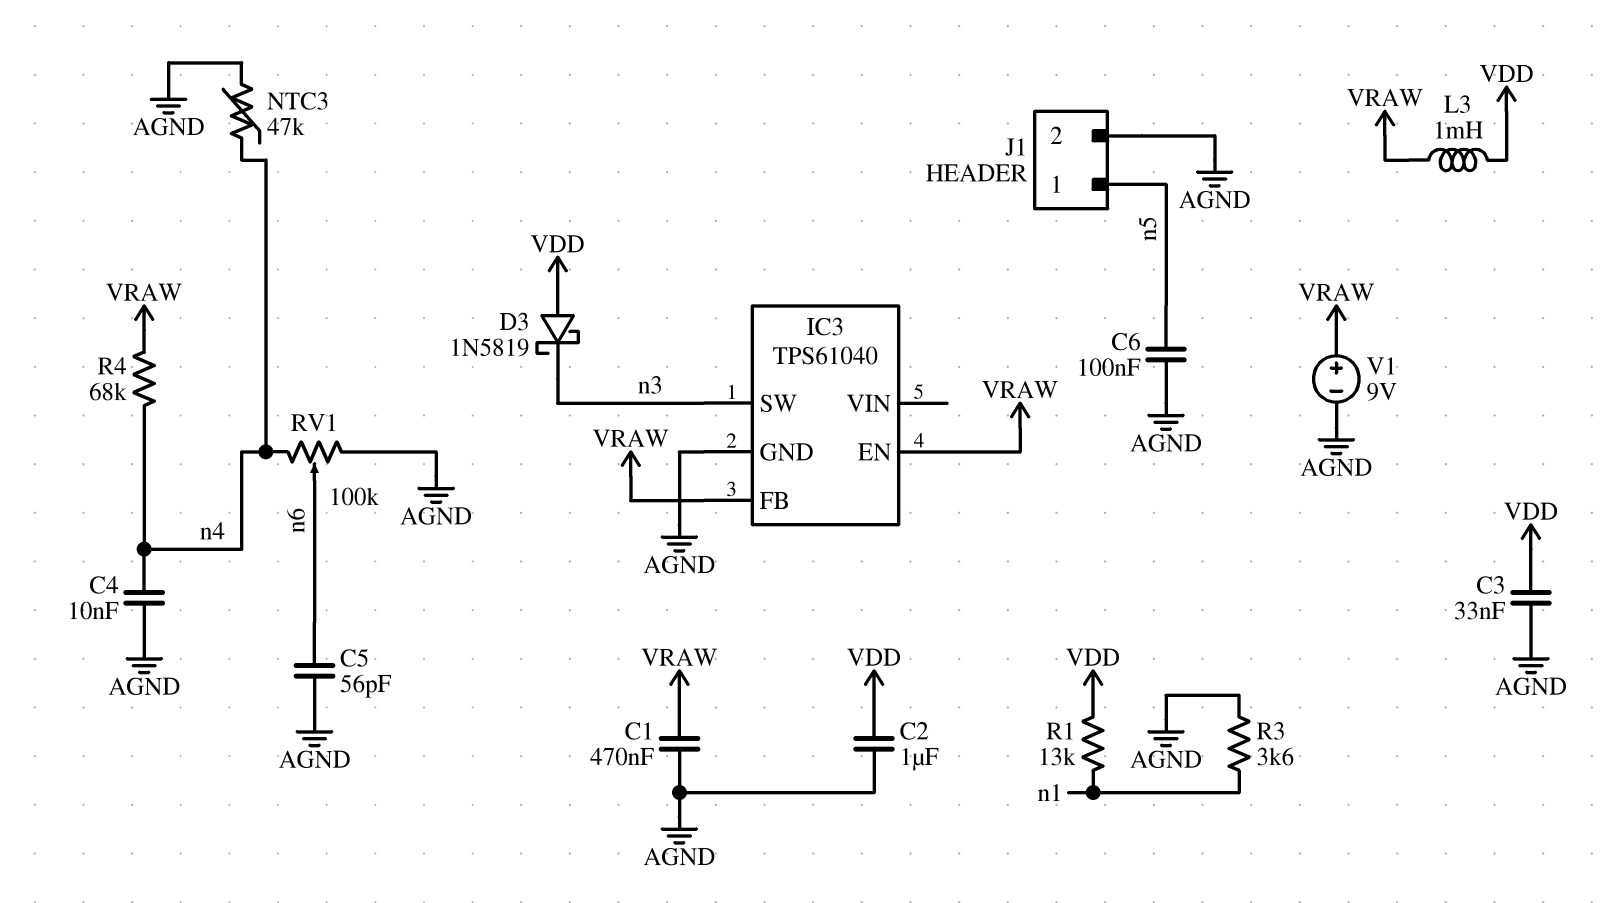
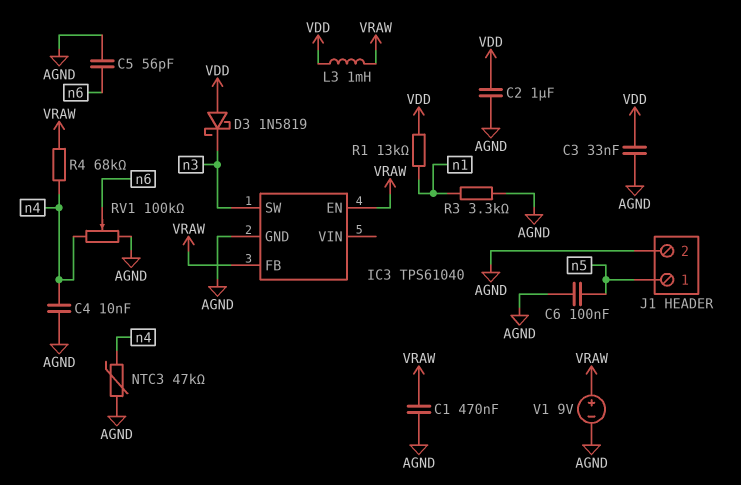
R3: 3.6k (AGND, n1) -> 3.3k (AGND, n1)

